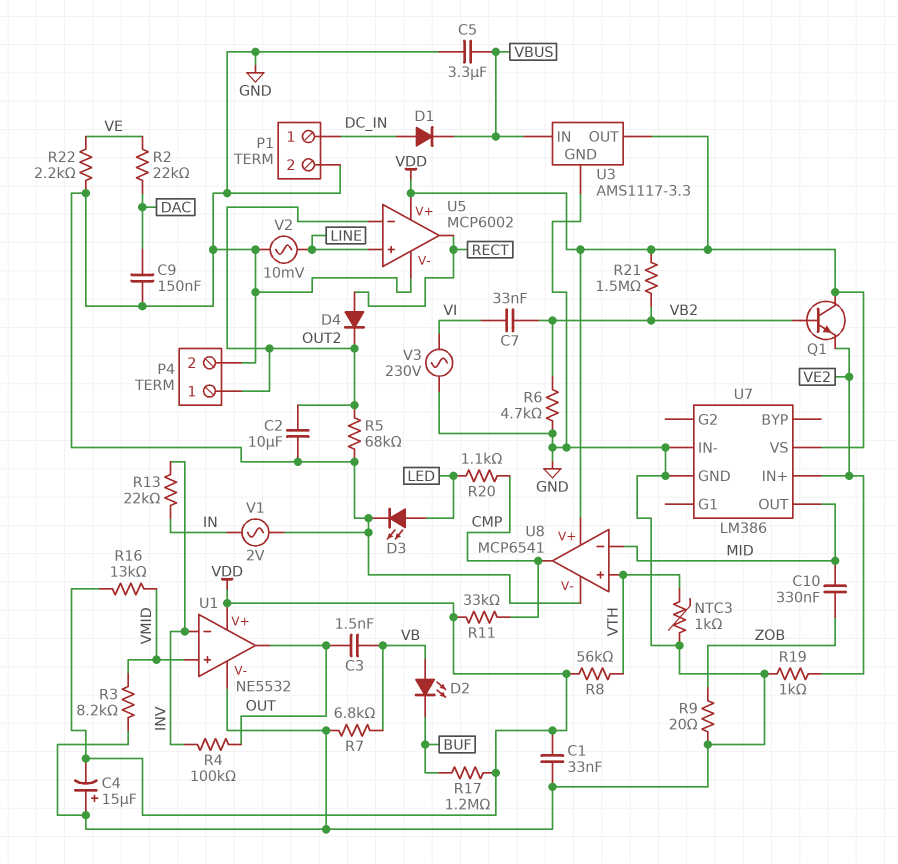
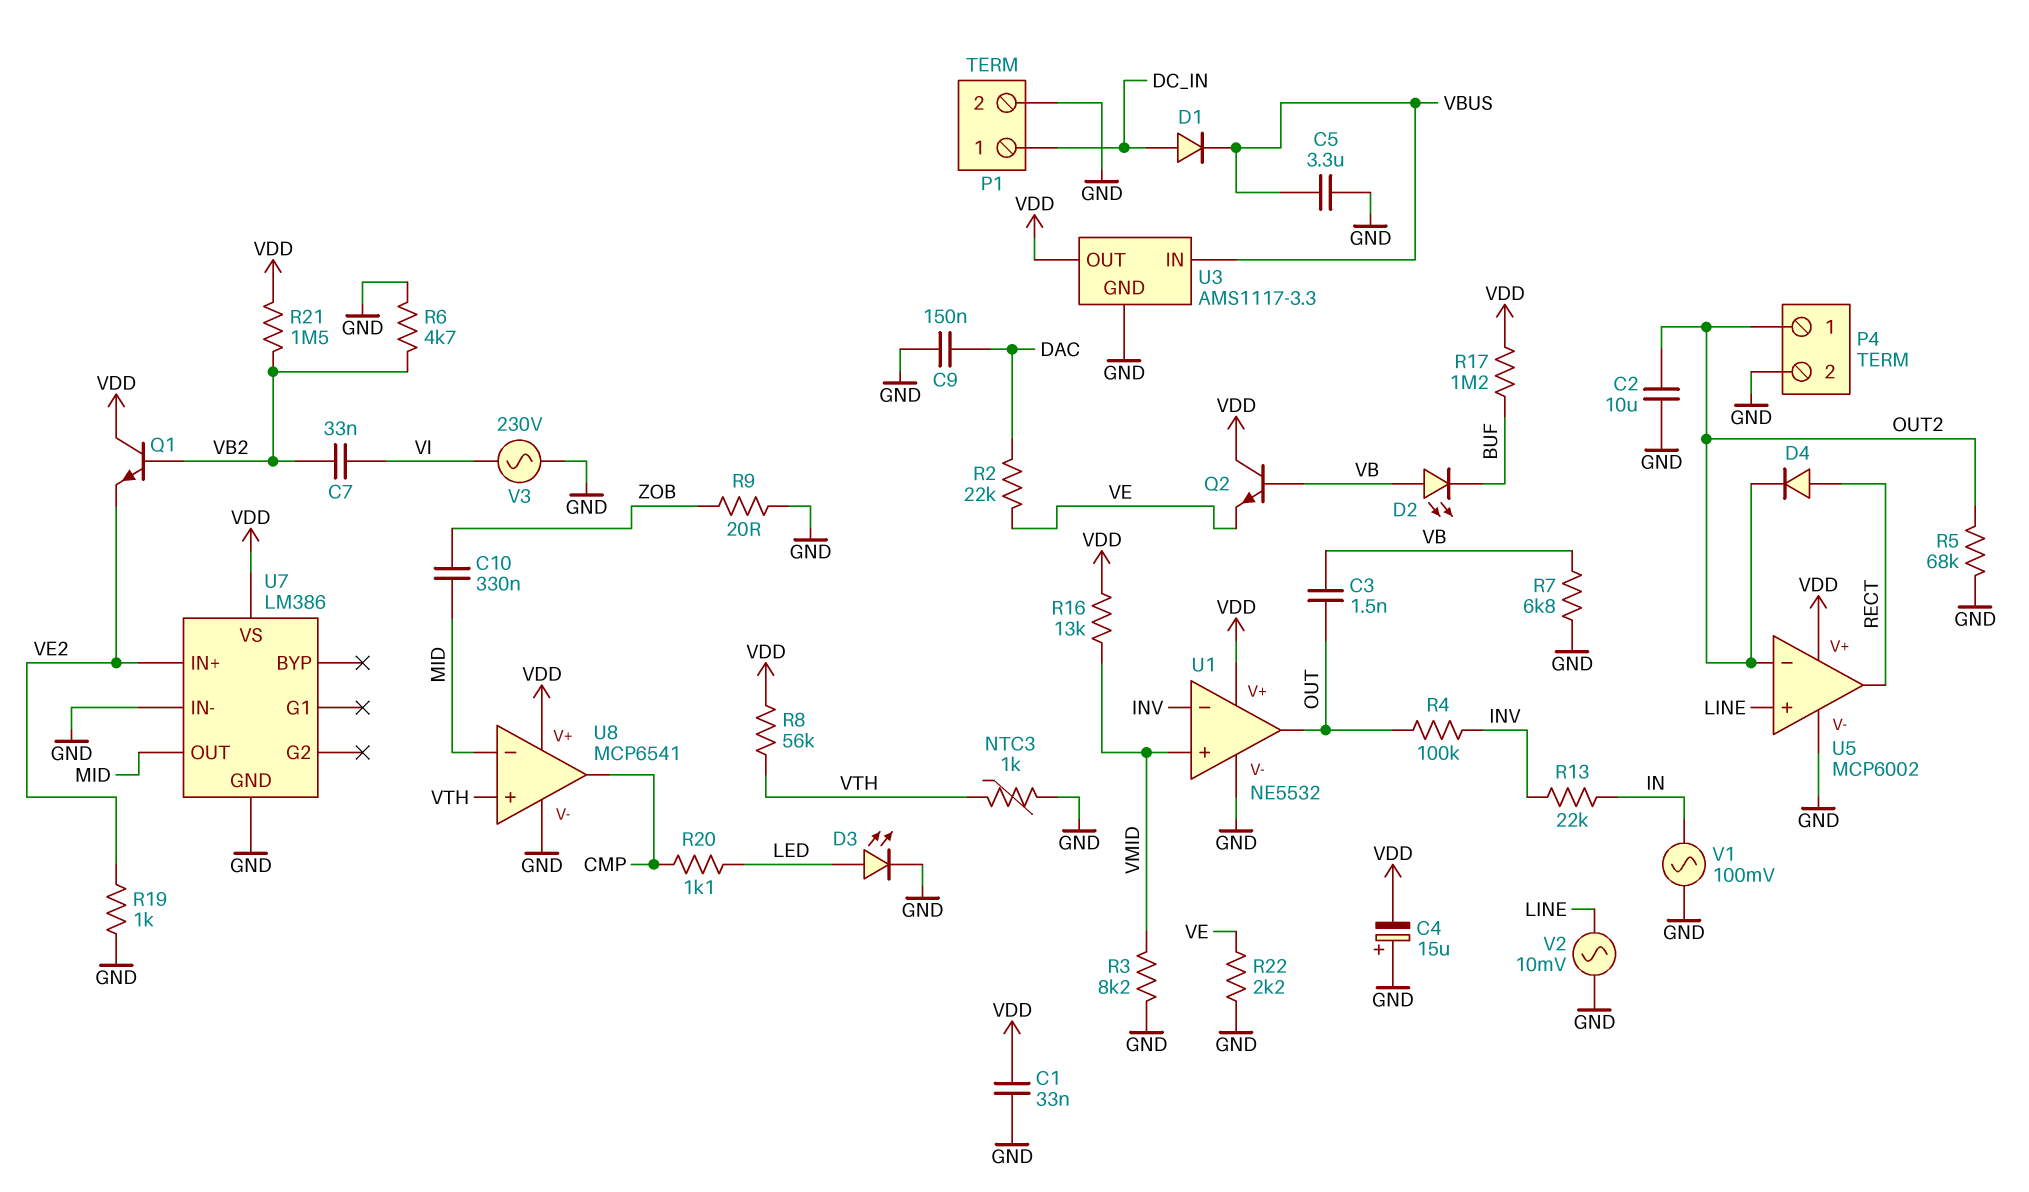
Q2: none -> NPN (B VB, C VDD, E VE)
R11: 33k (CMP, VDD) -> none
V1: AC 2V (GND, IN) -> AC 100mV (GND, IN)

